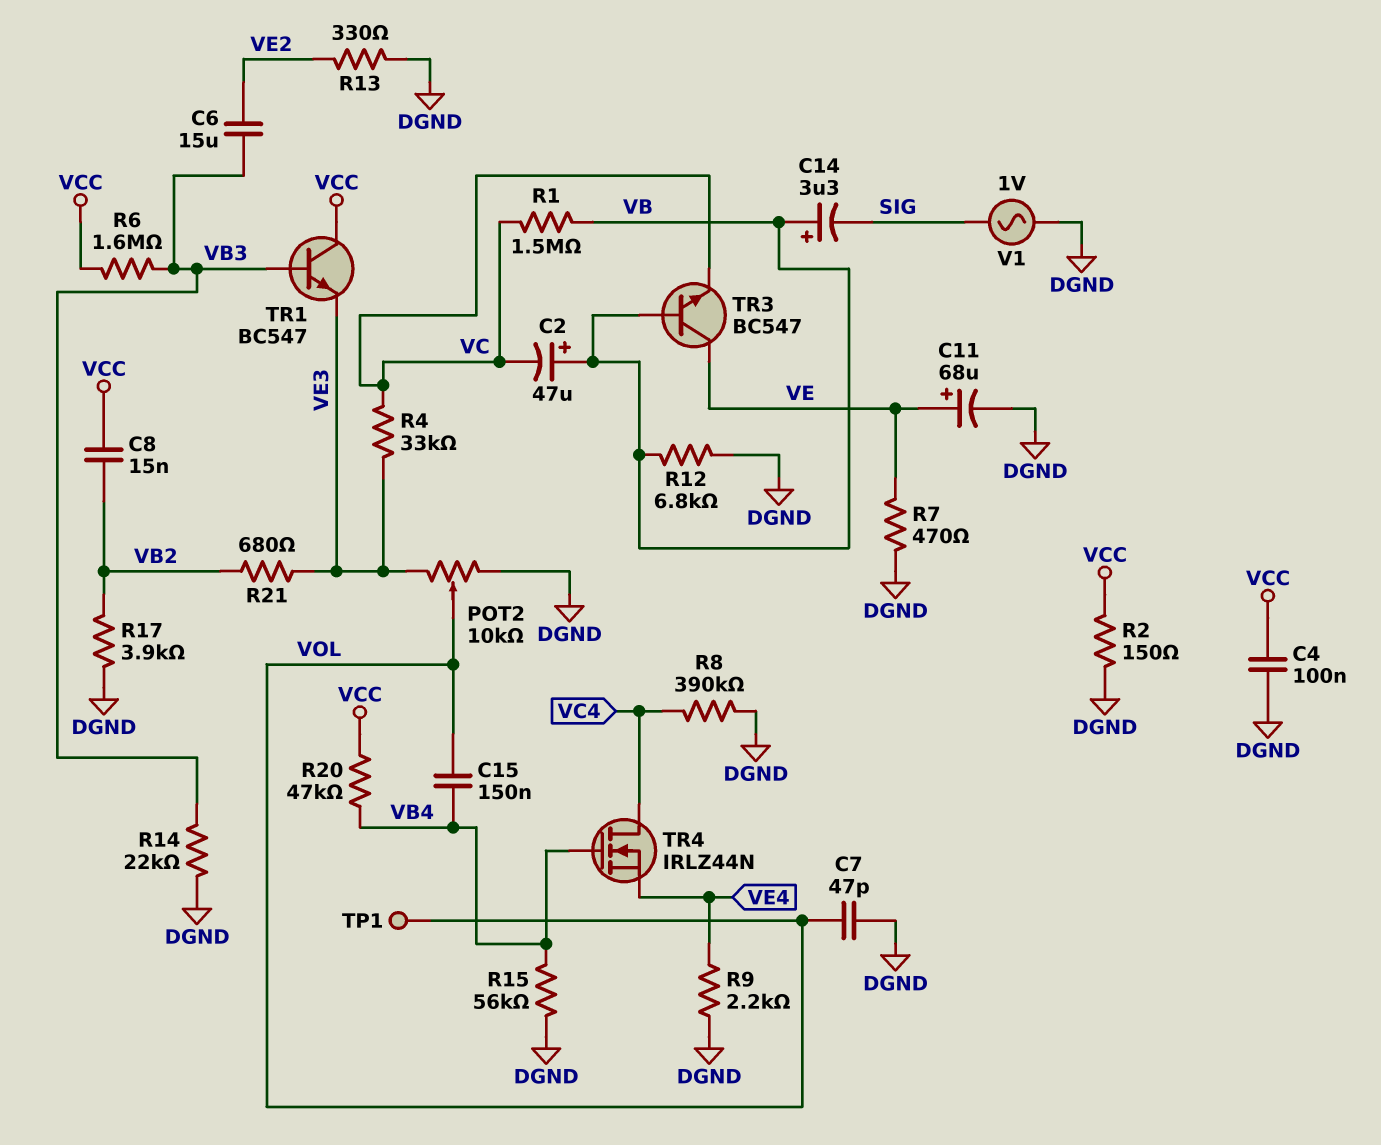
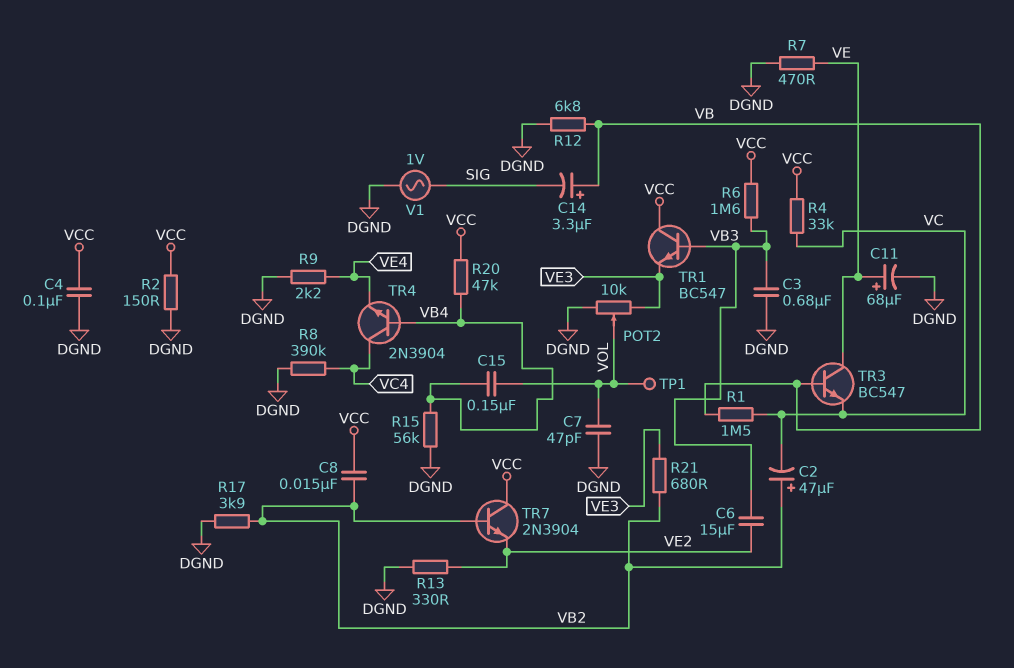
C2: 47uF (plus VB, minus VC) -> 47uF (plus VB2, minus VC)
C3: none -> 680nF (DGND, VB3)
R4: 33k (VC, VE3) -> 33k (VC, VCC)
R14: 22k (DGND, VB3) -> none
TR4: NMOS IRLZ44N (G VB4, D VC4, S VE4) -> NPN 2N3904 (B VB4, C VC4, E VE4)
TR7: none -> NPN 2N3904 (B VB2, C VCC, E VE2)

